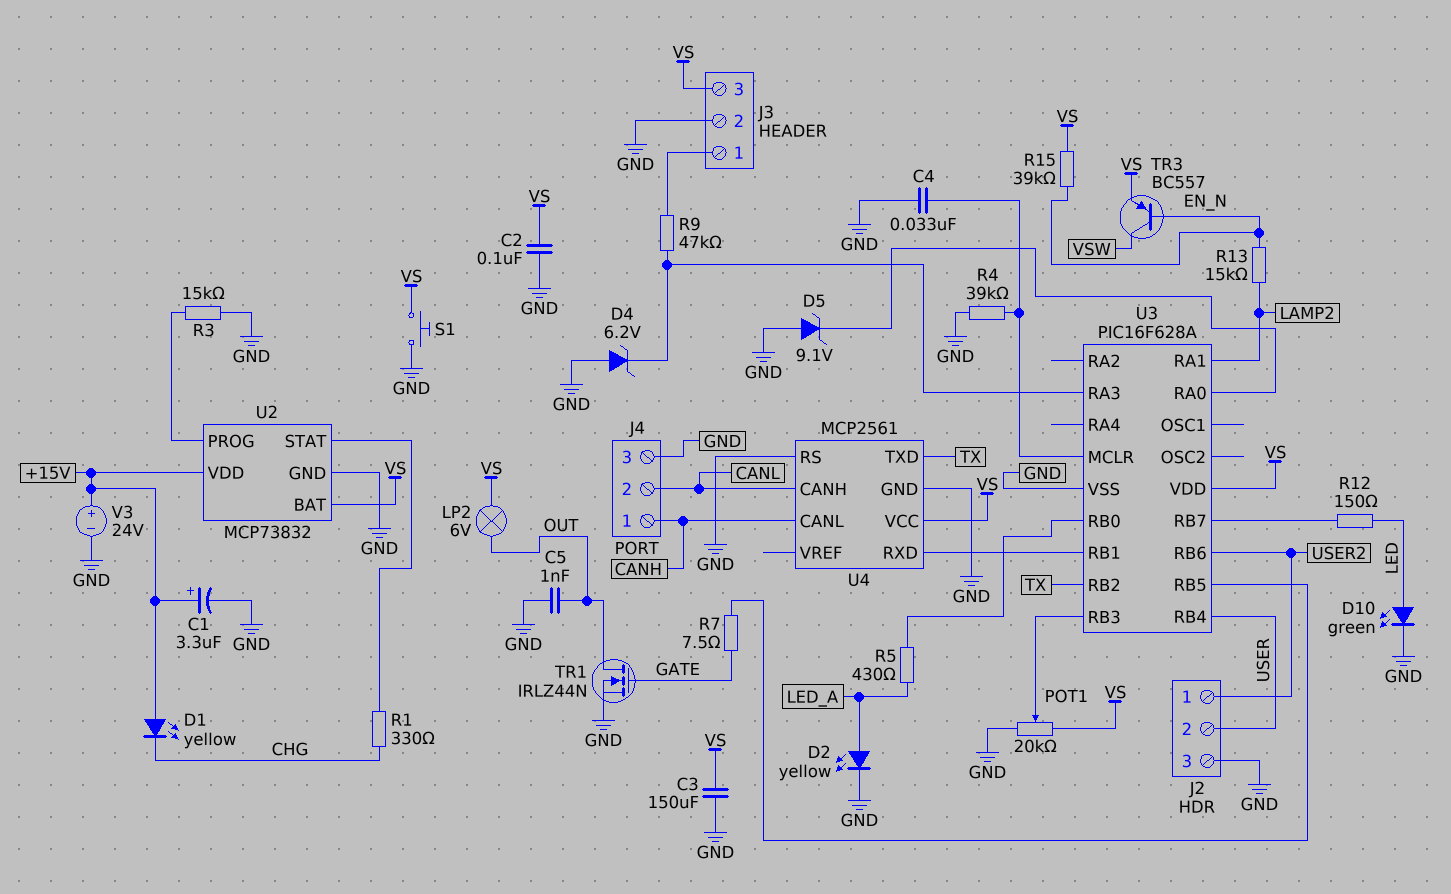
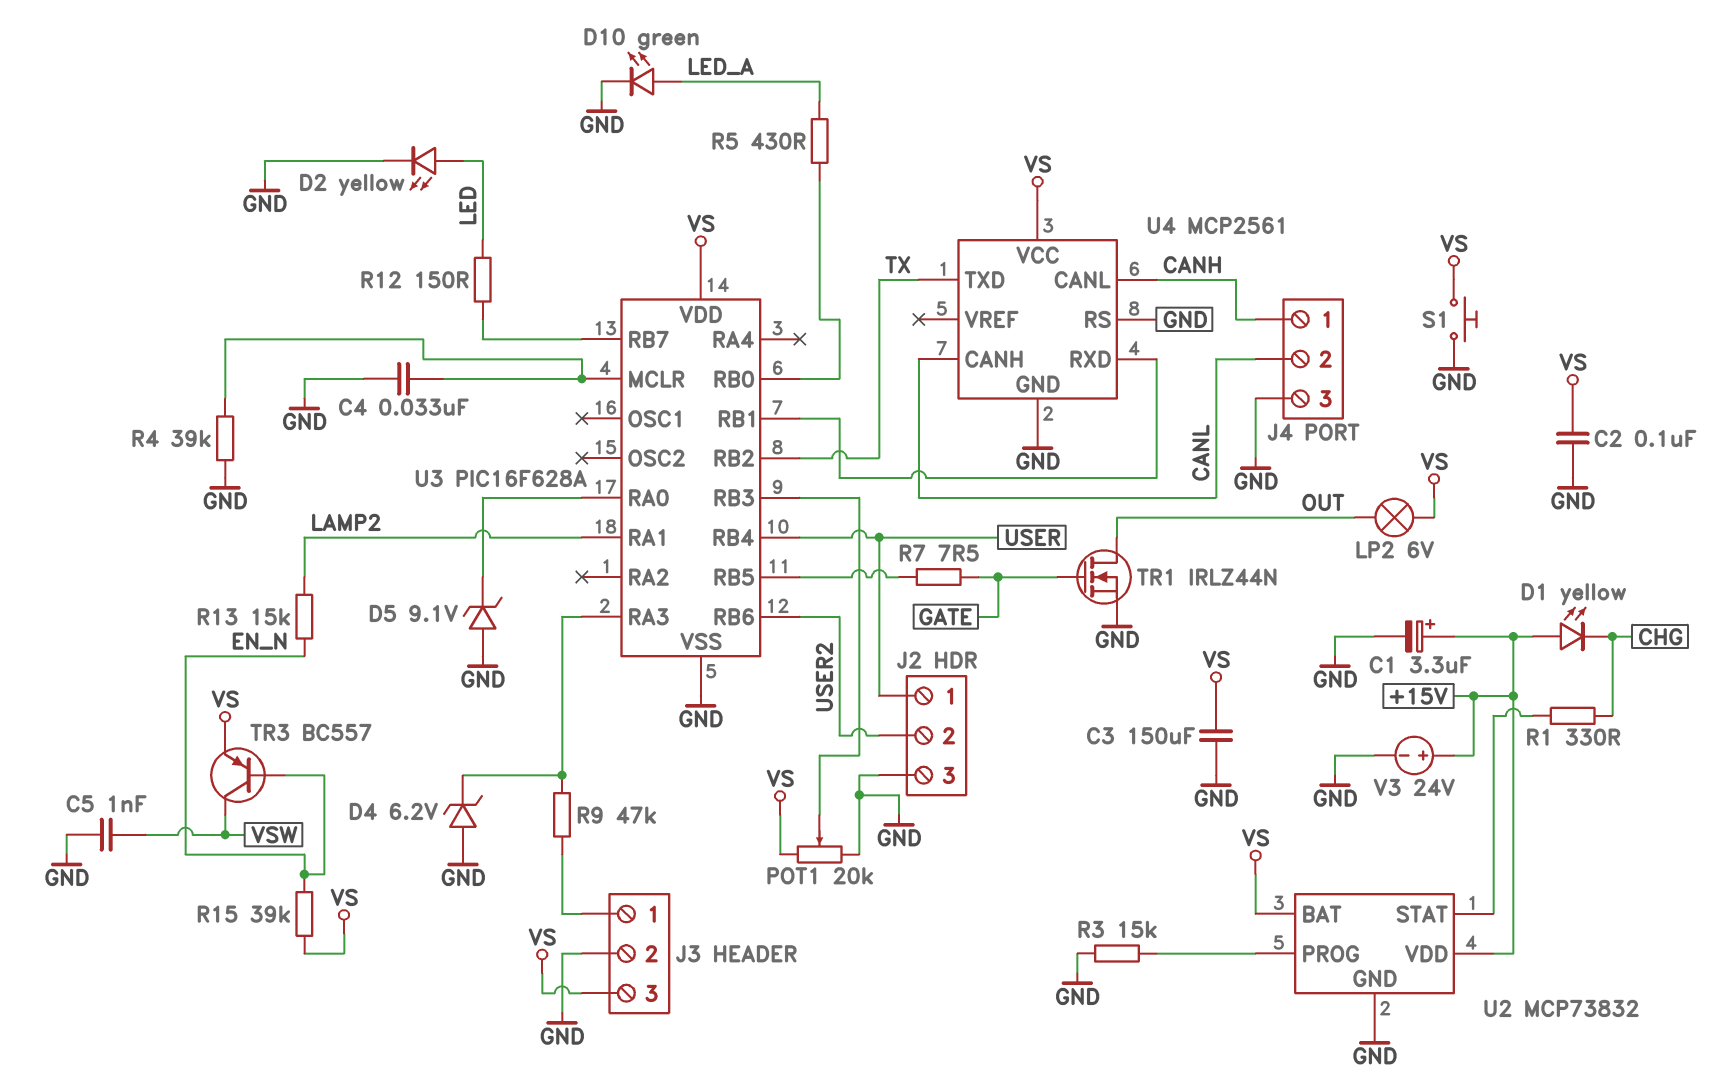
C5: 1nF (GND, OUT) -> 1nF (GND, VSW)
D2: LED yellow (A LED_A, K GND) -> LED yellow (A LED, K GND)
D10: LED green (A LED, K GND) -> LED green (A LED_A, K GND)
J2 pin 1: USER2 -> USER
J2 pin 2: USER -> USER2

